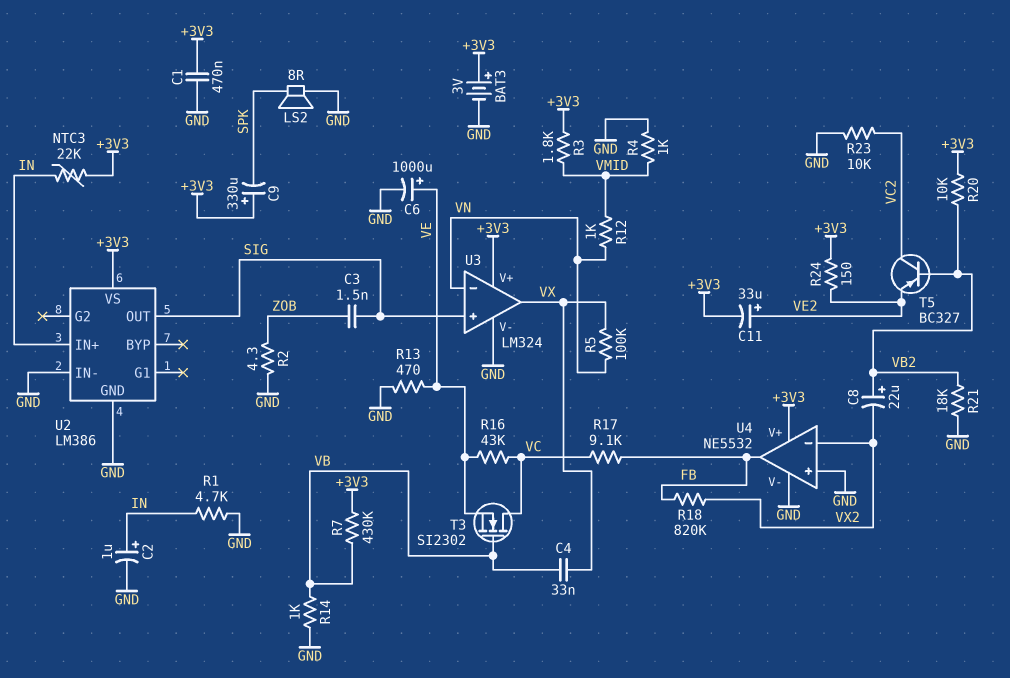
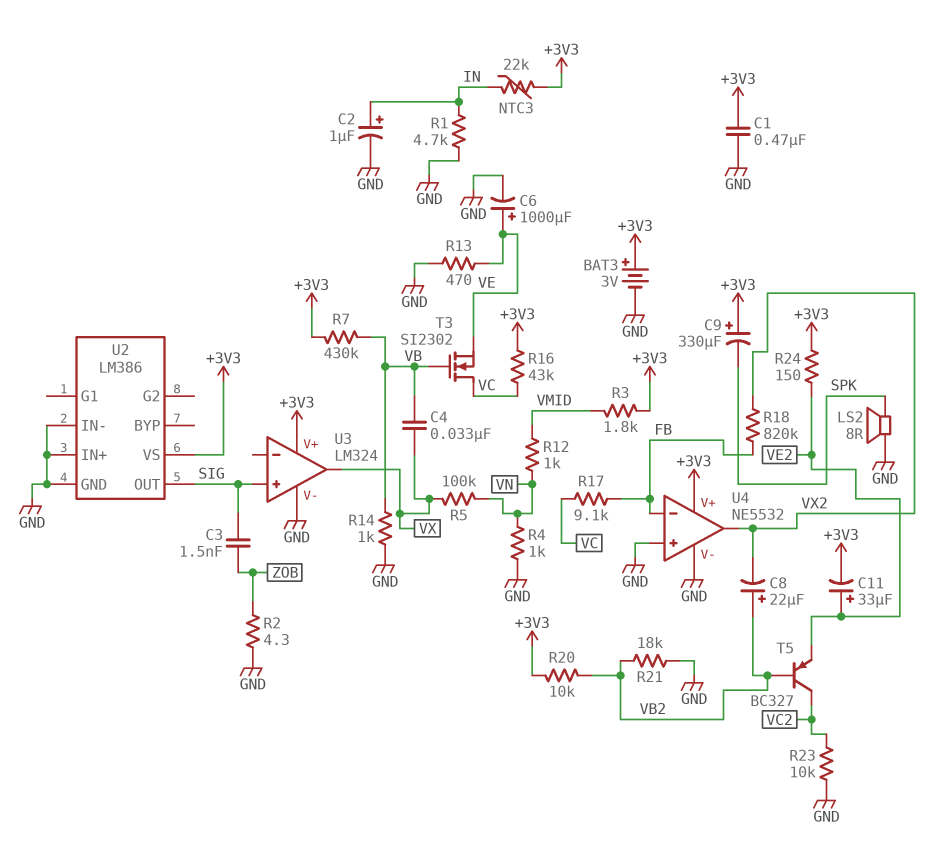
R4: 1k (GND, VMID) -> 1k (GND, VN)
R16: 43k (VC, VE) -> 43k (+3V3, VC)
U2 pin IN+: IN -> GND
U3 pin in-: VN -> none
U4 pin in-: VX2 -> FB
U4 pin out: FB -> VX2

